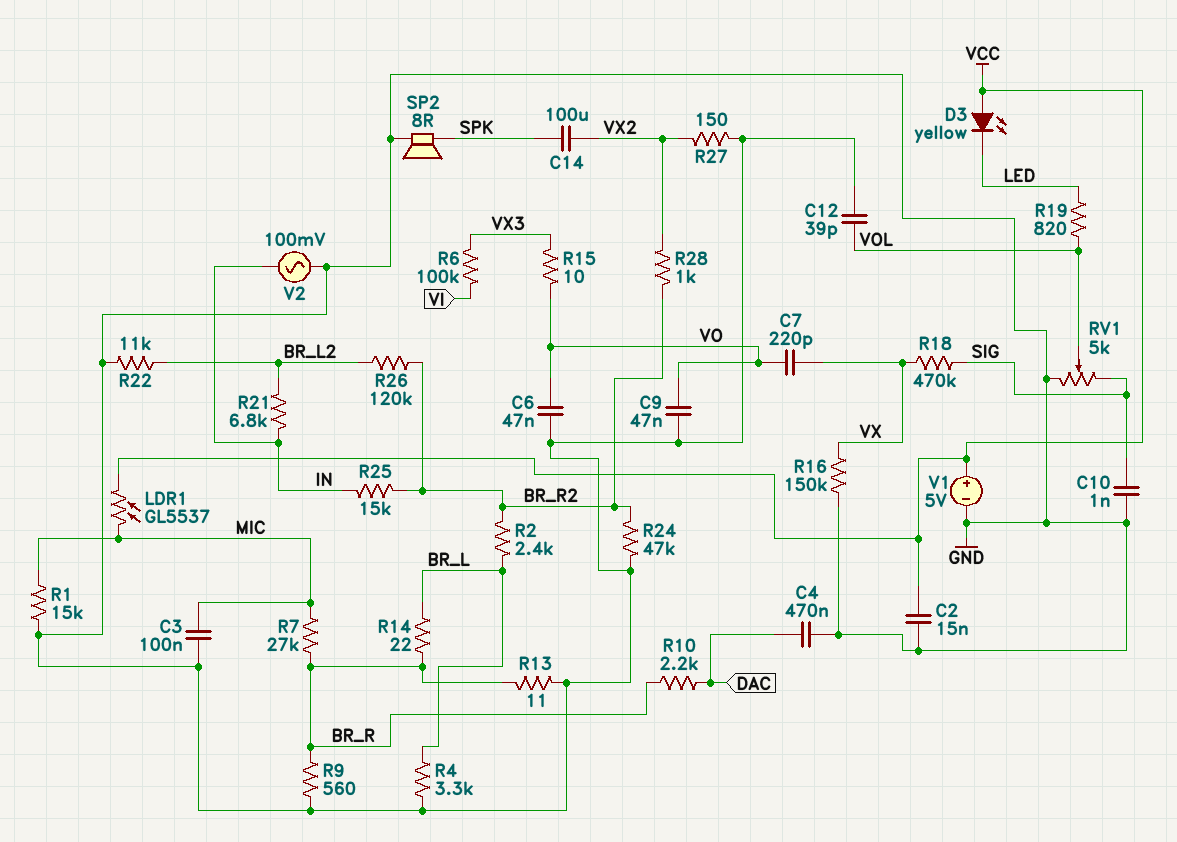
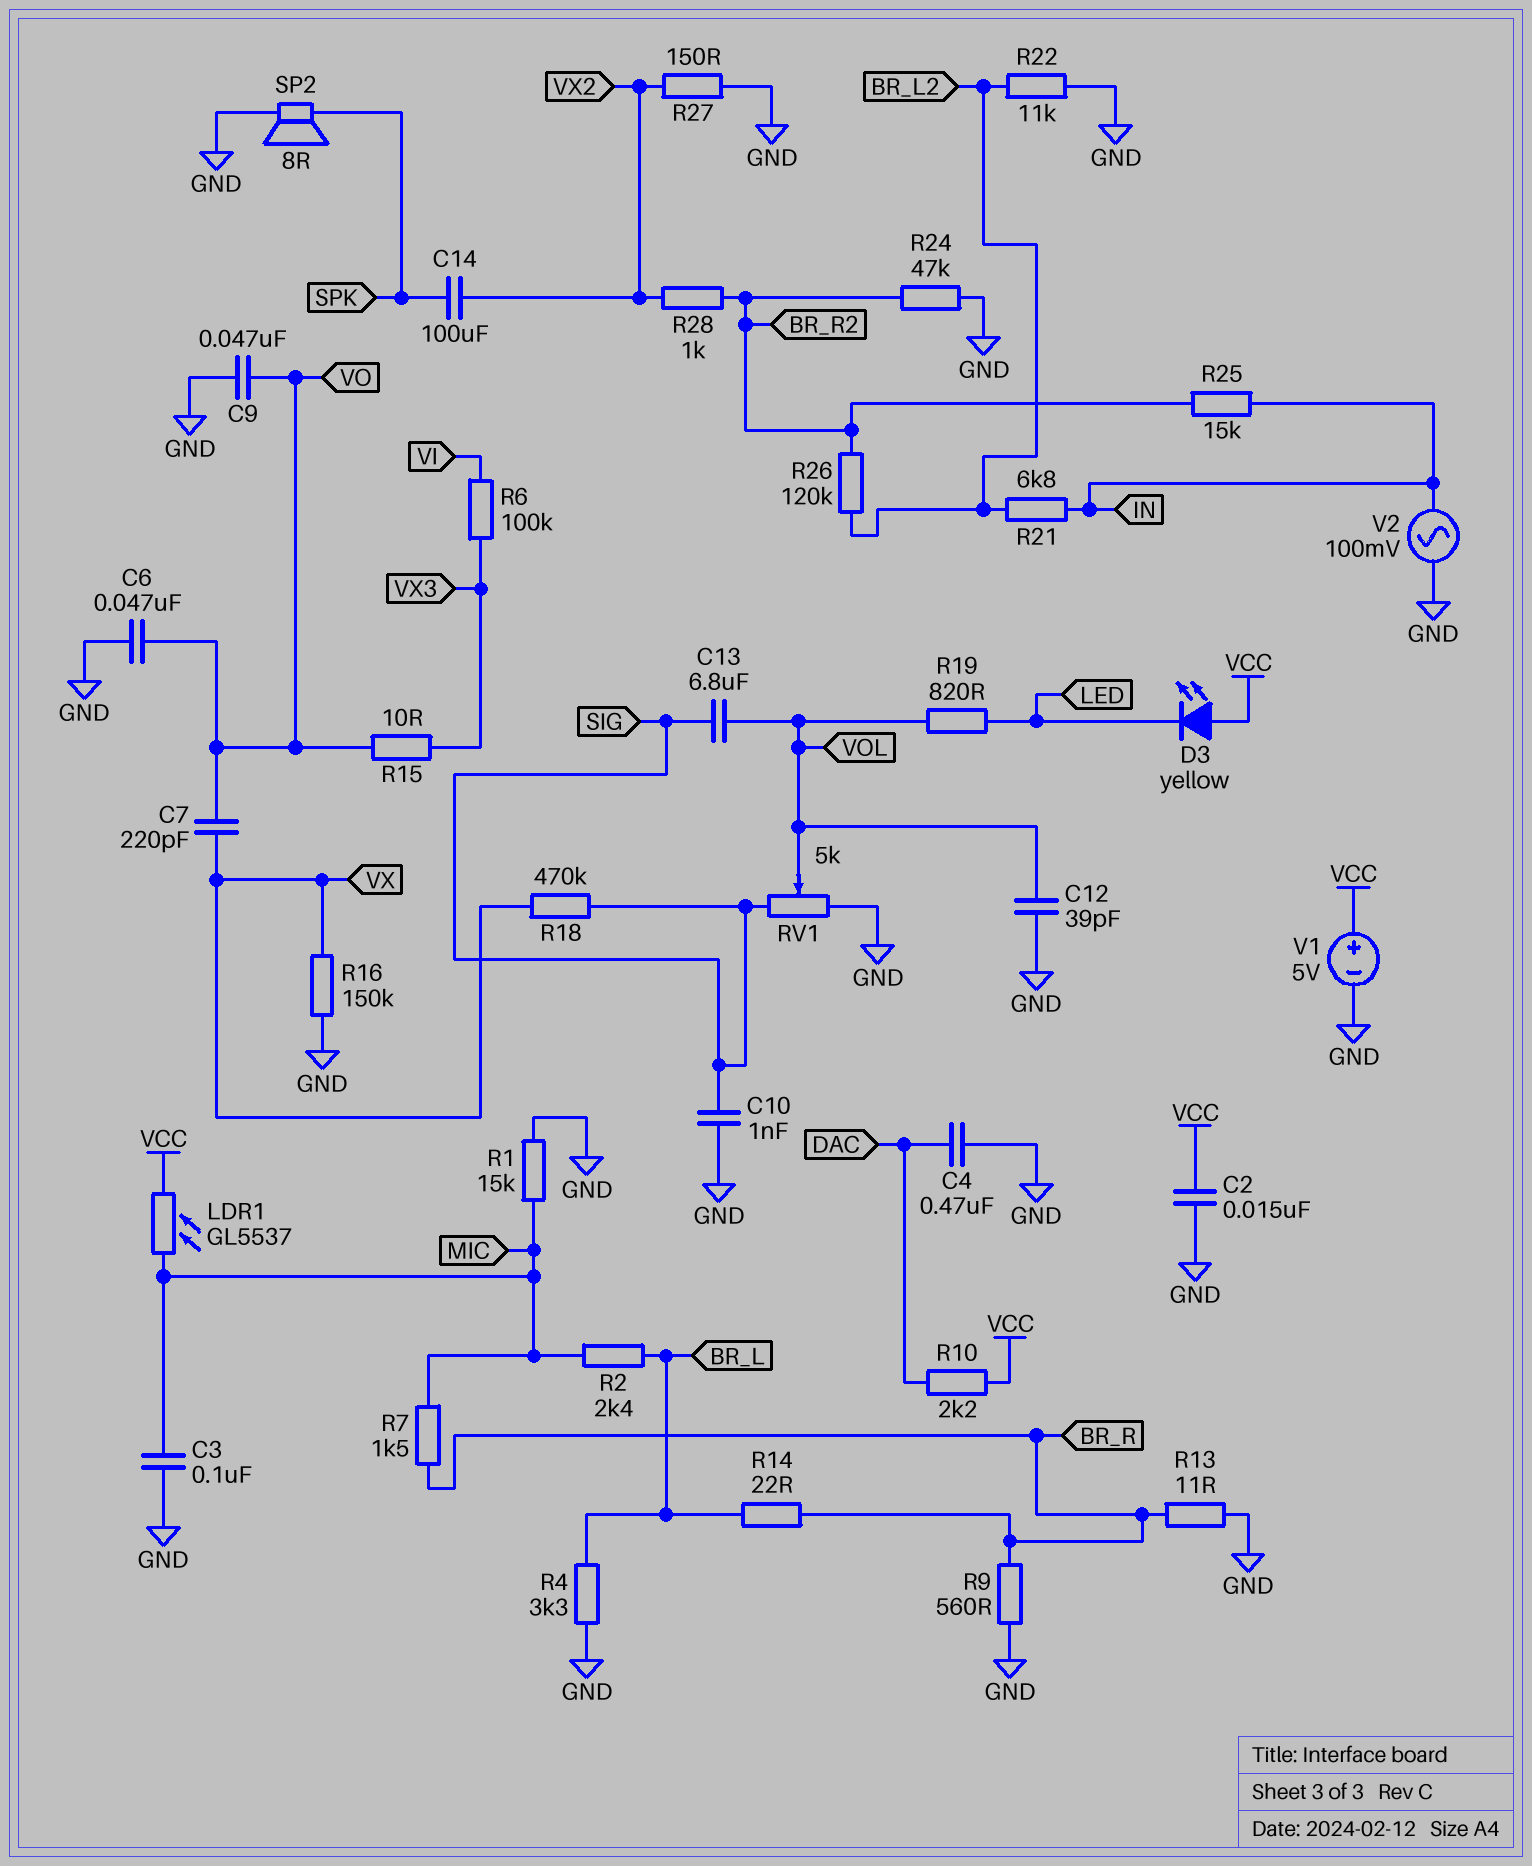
C13: none -> 6.8uF (SIG, VOL)
R2: 2.4k (BR_L, BR_R2) -> 2.4k (BR_L, MIC)
R7: 27k (BR_R, MIC) -> 1.5k (BR_R, MIC)
R10: 2.2k (BR_R, DAC) -> 2.2k (DAC, VCC)

